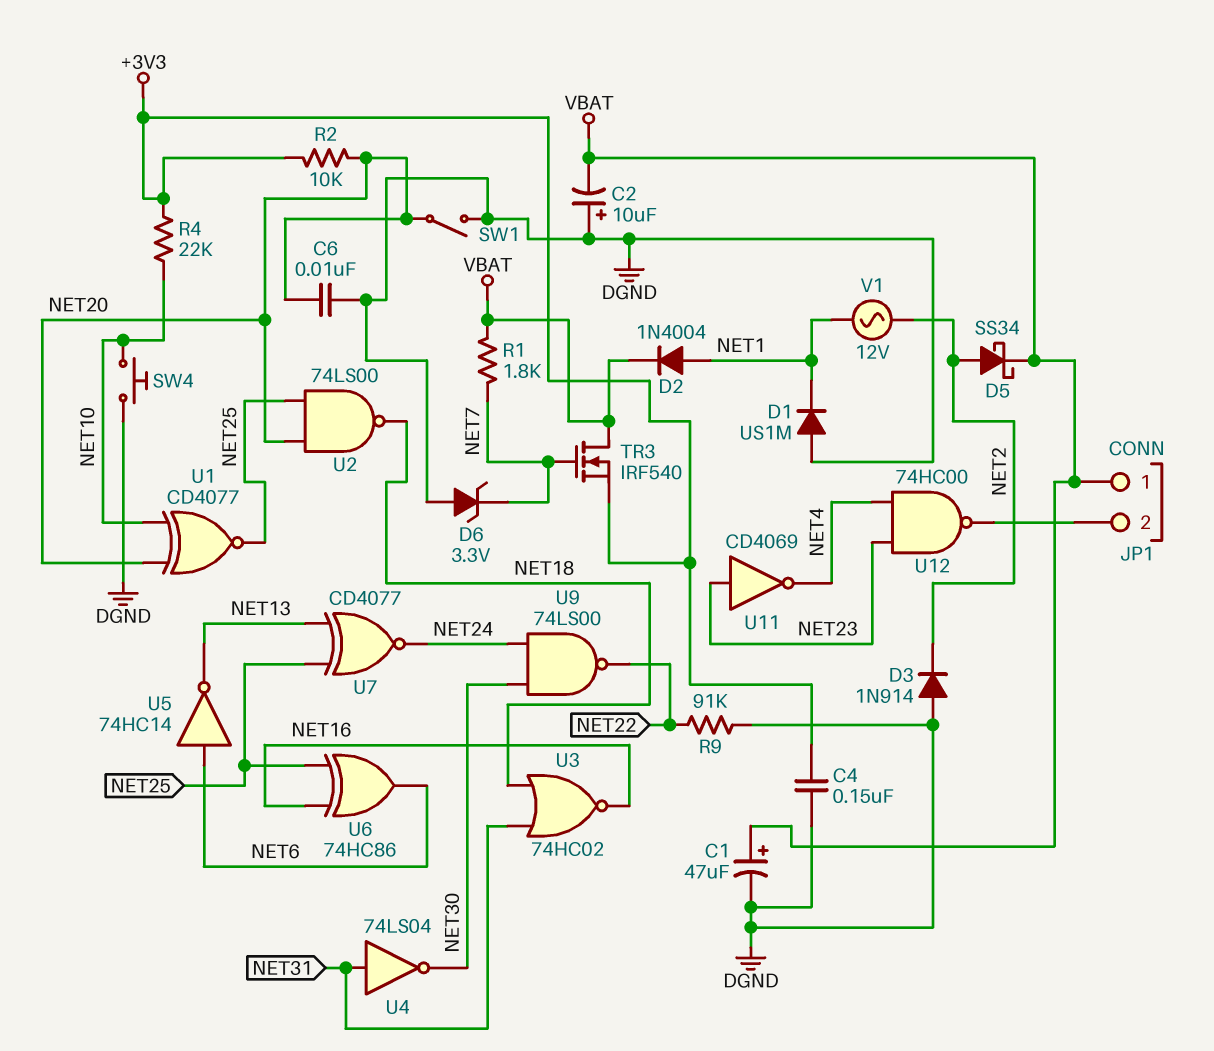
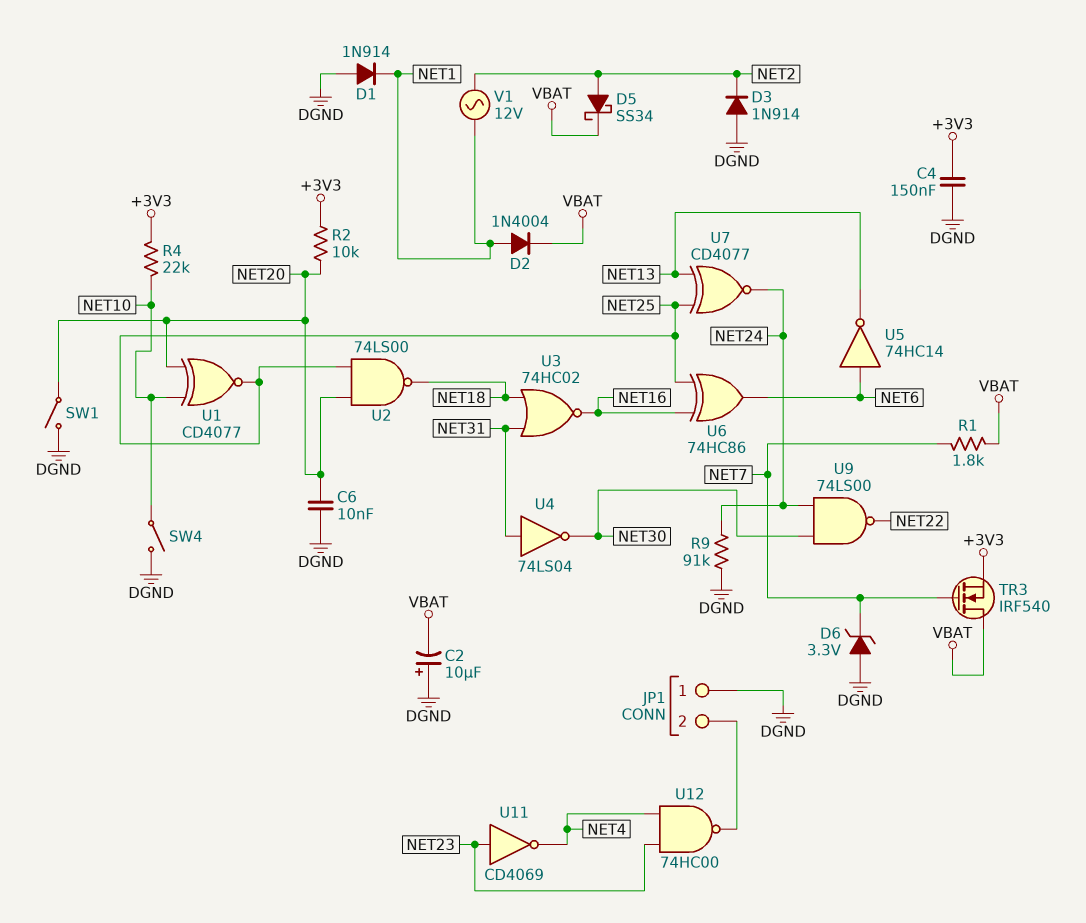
C1: 47uF (plus VBAT, minus DGND) -> none
D1: diode US1M (A DGND, K NET1) -> diode 1N914 (A DGND, K NET1)
JP1 pin 1: VBAT -> DGND
R9: 91k (DGND, NET22) -> 91k (DGND, NET24)
SW4: button (DGND, NET10) -> switch (DGND, NET10)

